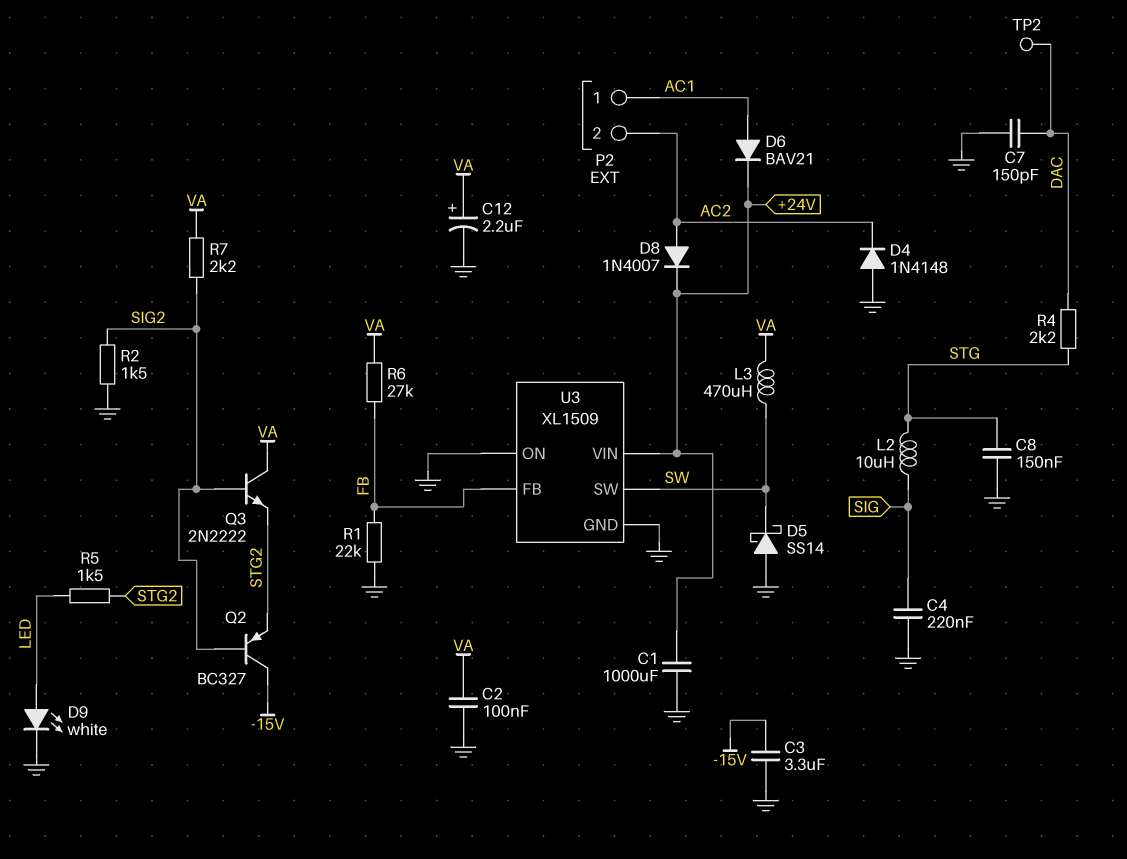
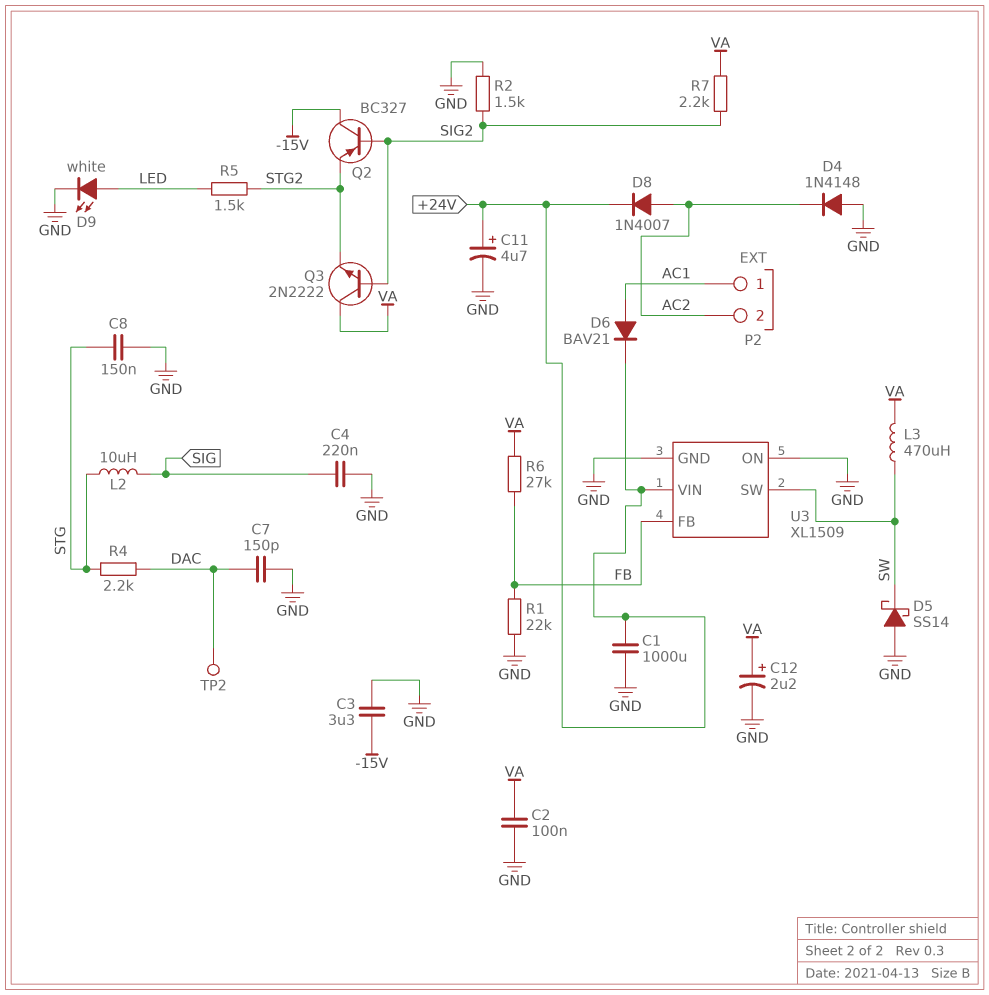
C11: none -> 4.7uF (plus +24V, minus GND)

